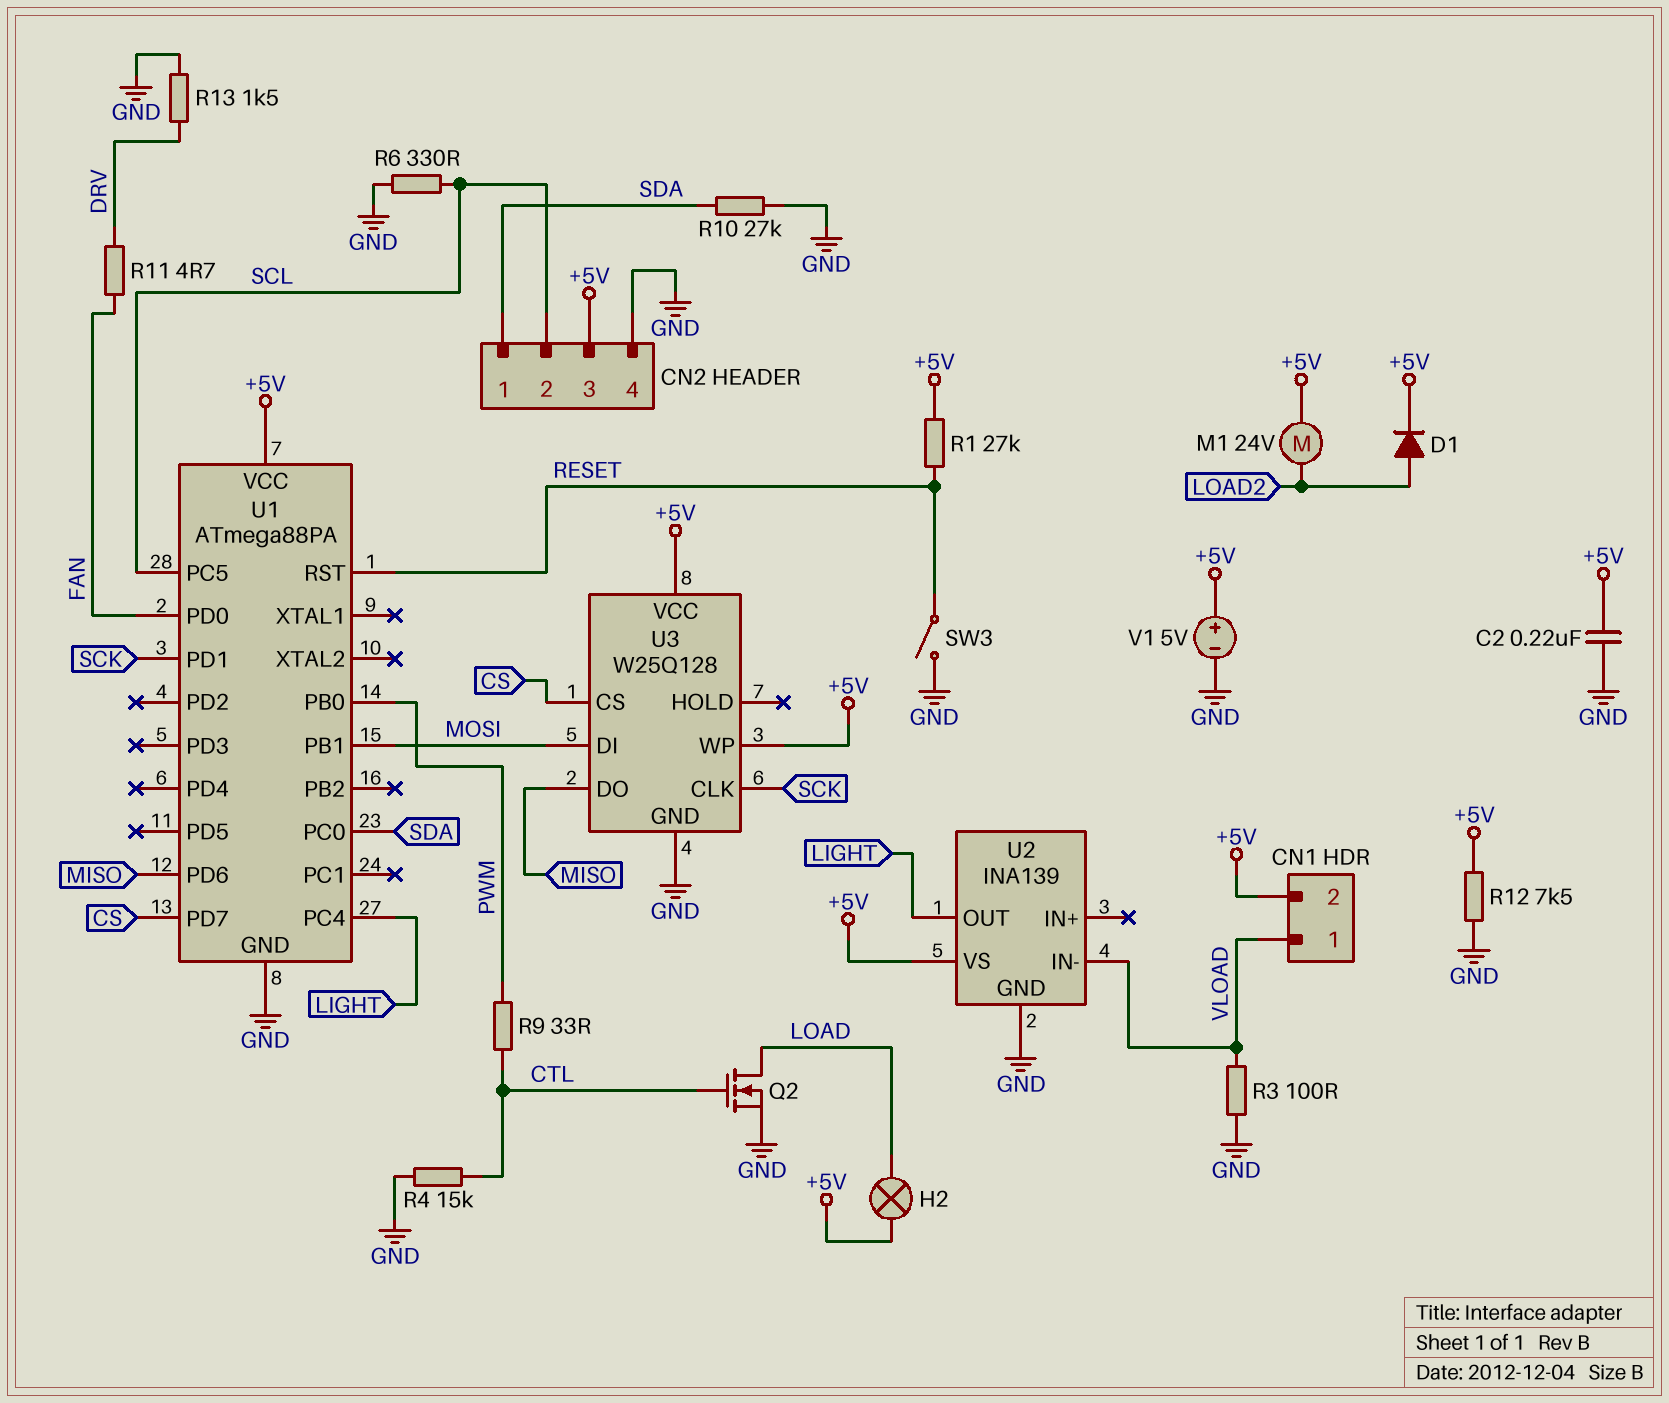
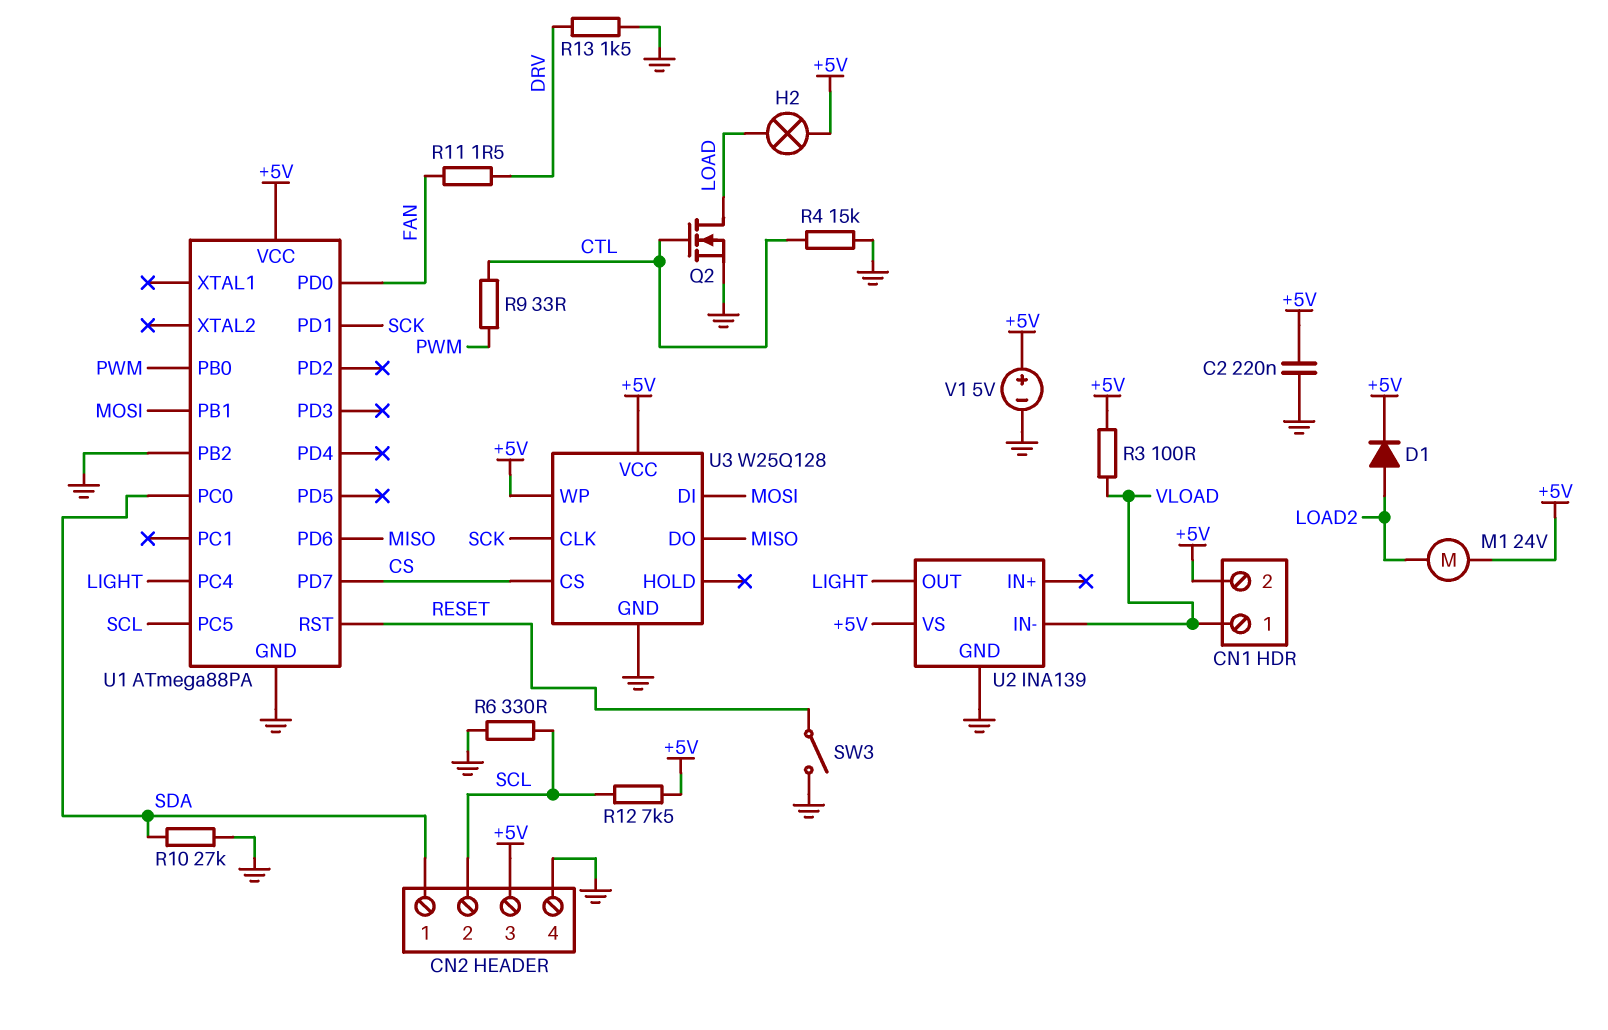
R1: 27k (+5V, RESET) -> none
R3: 100 (GND, VLOAD) -> 100 (+5V, VLOAD)
R11: 4.7 (DRV, FAN) -> 1.5 (DRV, FAN)
R12: 7.5k (+5V, GND) -> 7.5k (+5V, SCL)
U1 pin PB2: none -> GND

